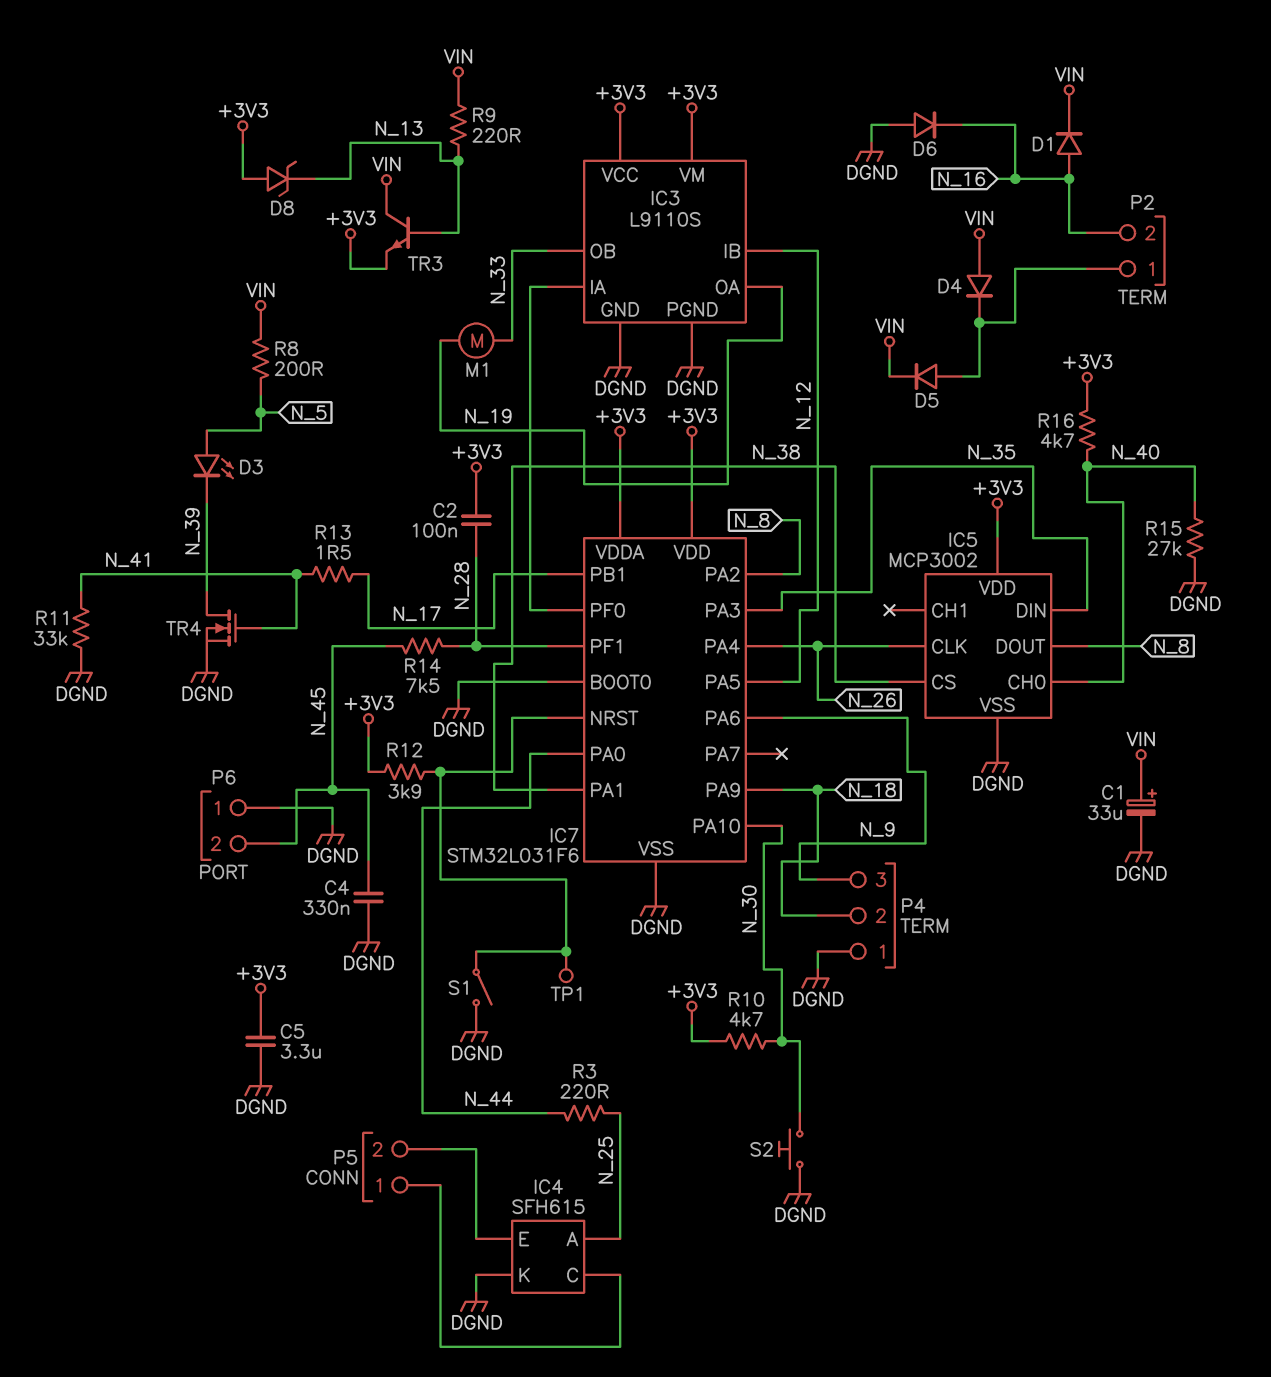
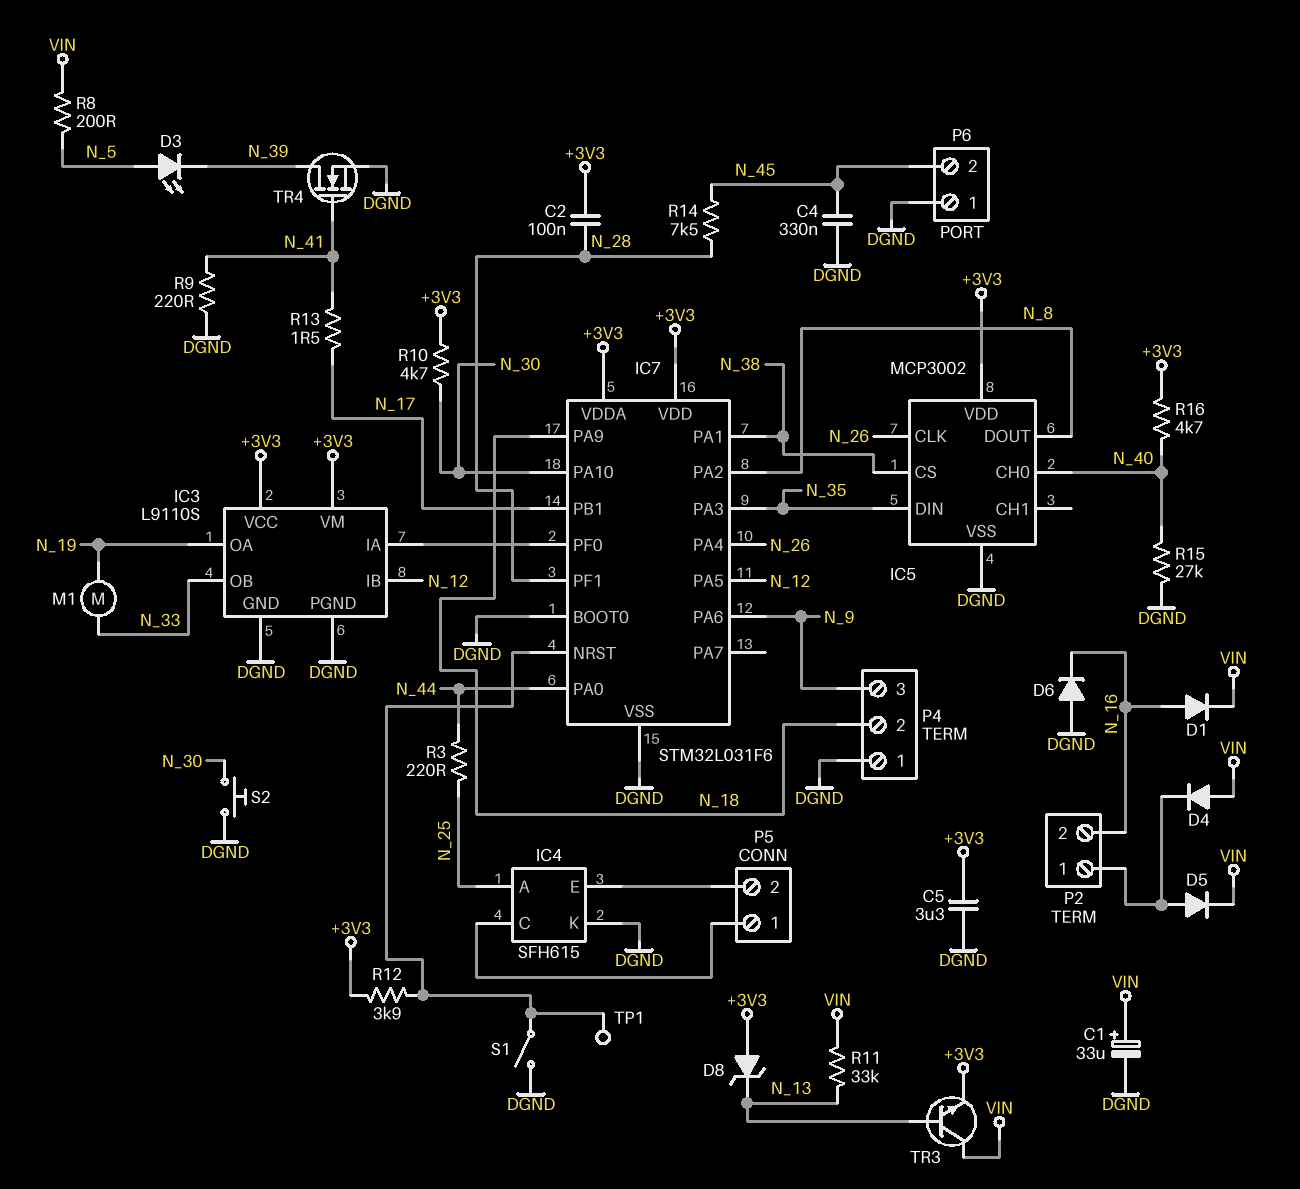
R9: 220 (N_13, VIN) -> 220 (DGND, N_41)
R11: 33k (DGND, N_41) -> 33k (N_13, VIN)

